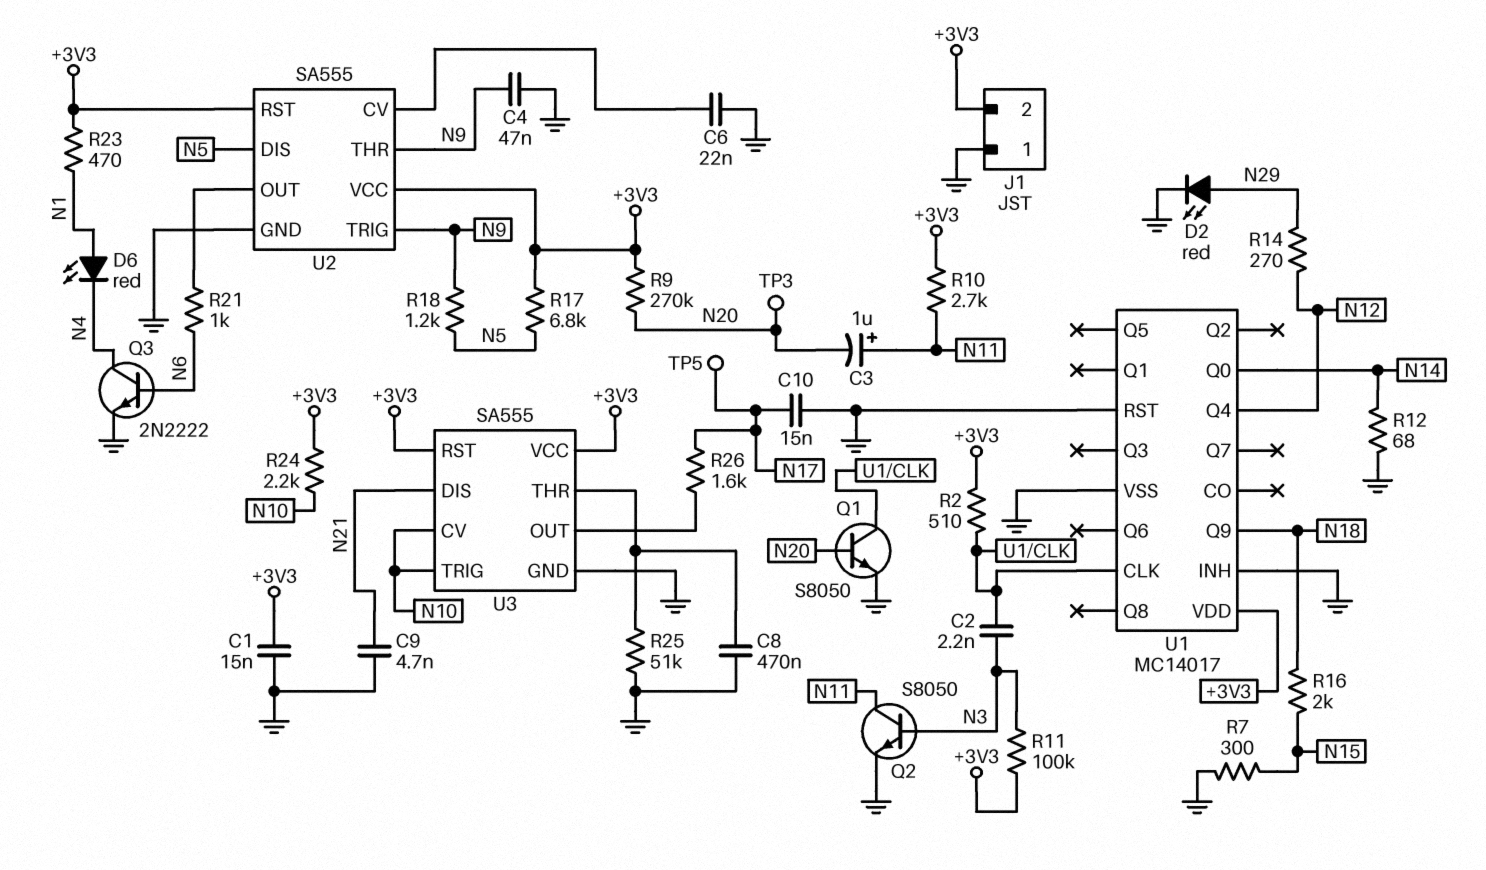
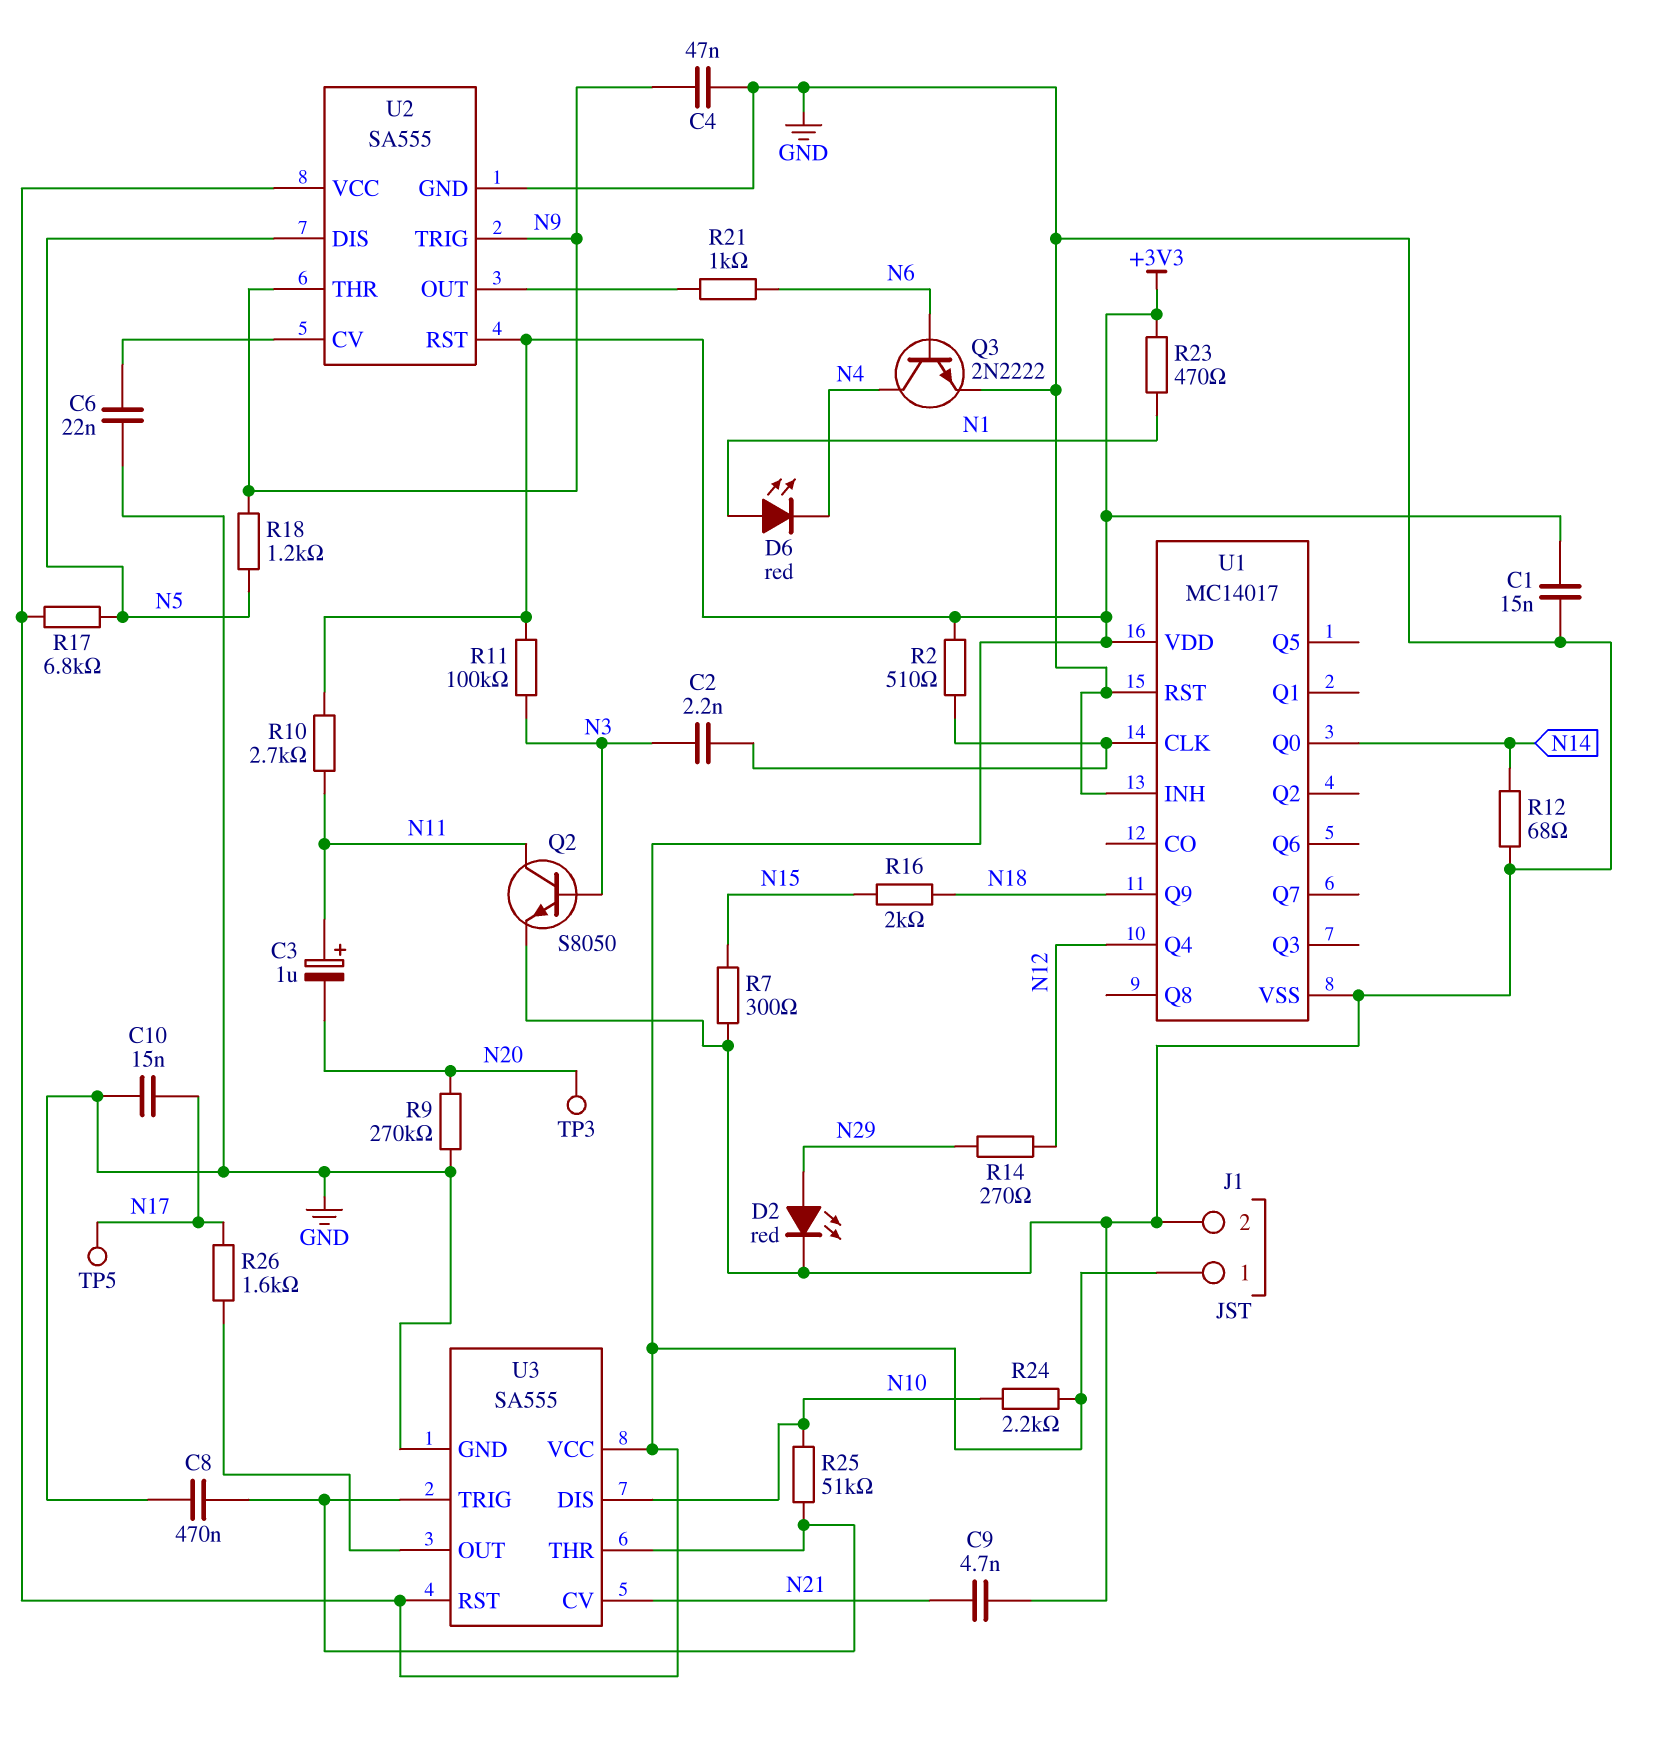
J1 pin 1: GND -> +3V3
J1 pin 2: +3V3 -> GND
Q1: NPN S8050 (B N20, C U1/CLK, E GND) -> none
R9: 270k (+3V3, N20) -> 270k (GND, N20)
R25: 51k (GND, U3/THR) -> 51k (N10, U3/THR)
U3 pin CV: N10 -> N21
U3 pin DIS: N21 -> N10
U3 pin TRIG: N10 -> U3/THR

